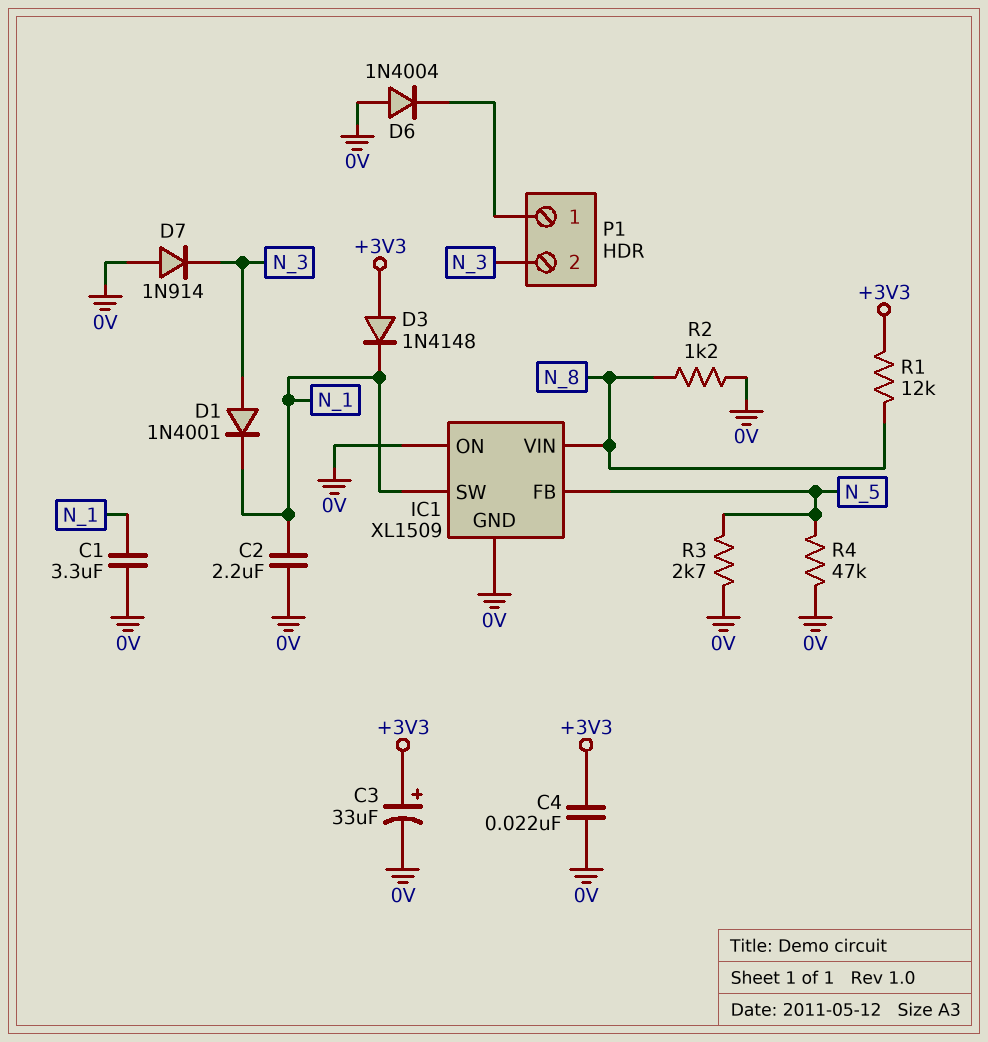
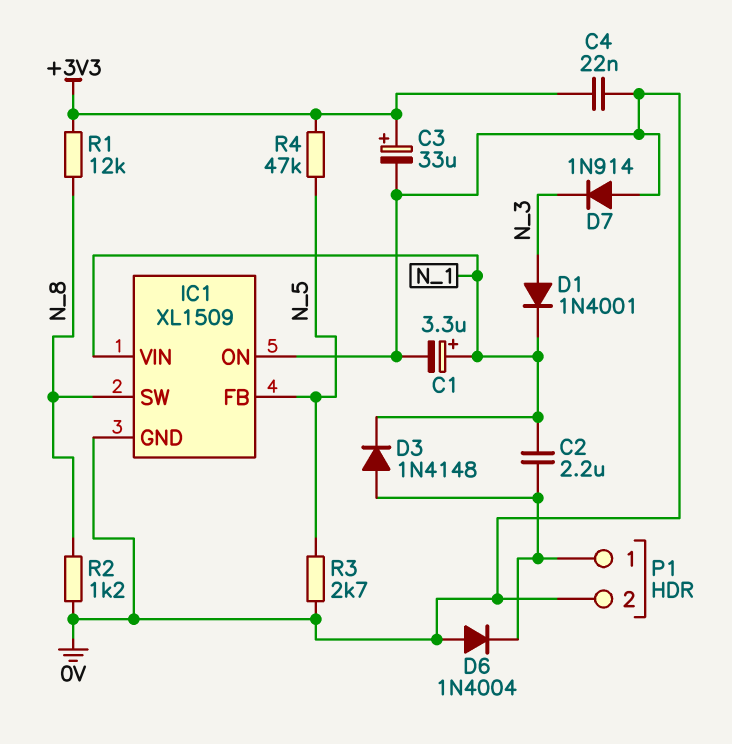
C1: 3.3uF (0V, N_1) -> 3.3uF (plus N_1, minus 0V)
C2: 2.2uF (0V, N_1) -> 2.2uF (N_1, P1/1)
D3: diode 1N4148 (A +3V3, K N_1) -> diode 1N4148 (A P1/1, K N_1)
IC1 pin SW: N_1 -> N_8
IC1 pin VIN: N_8 -> N_1
P1 pin 2: N_3 -> 0V
R4: 47k (0V, N_5) -> 47k (+3V3, N_5)

